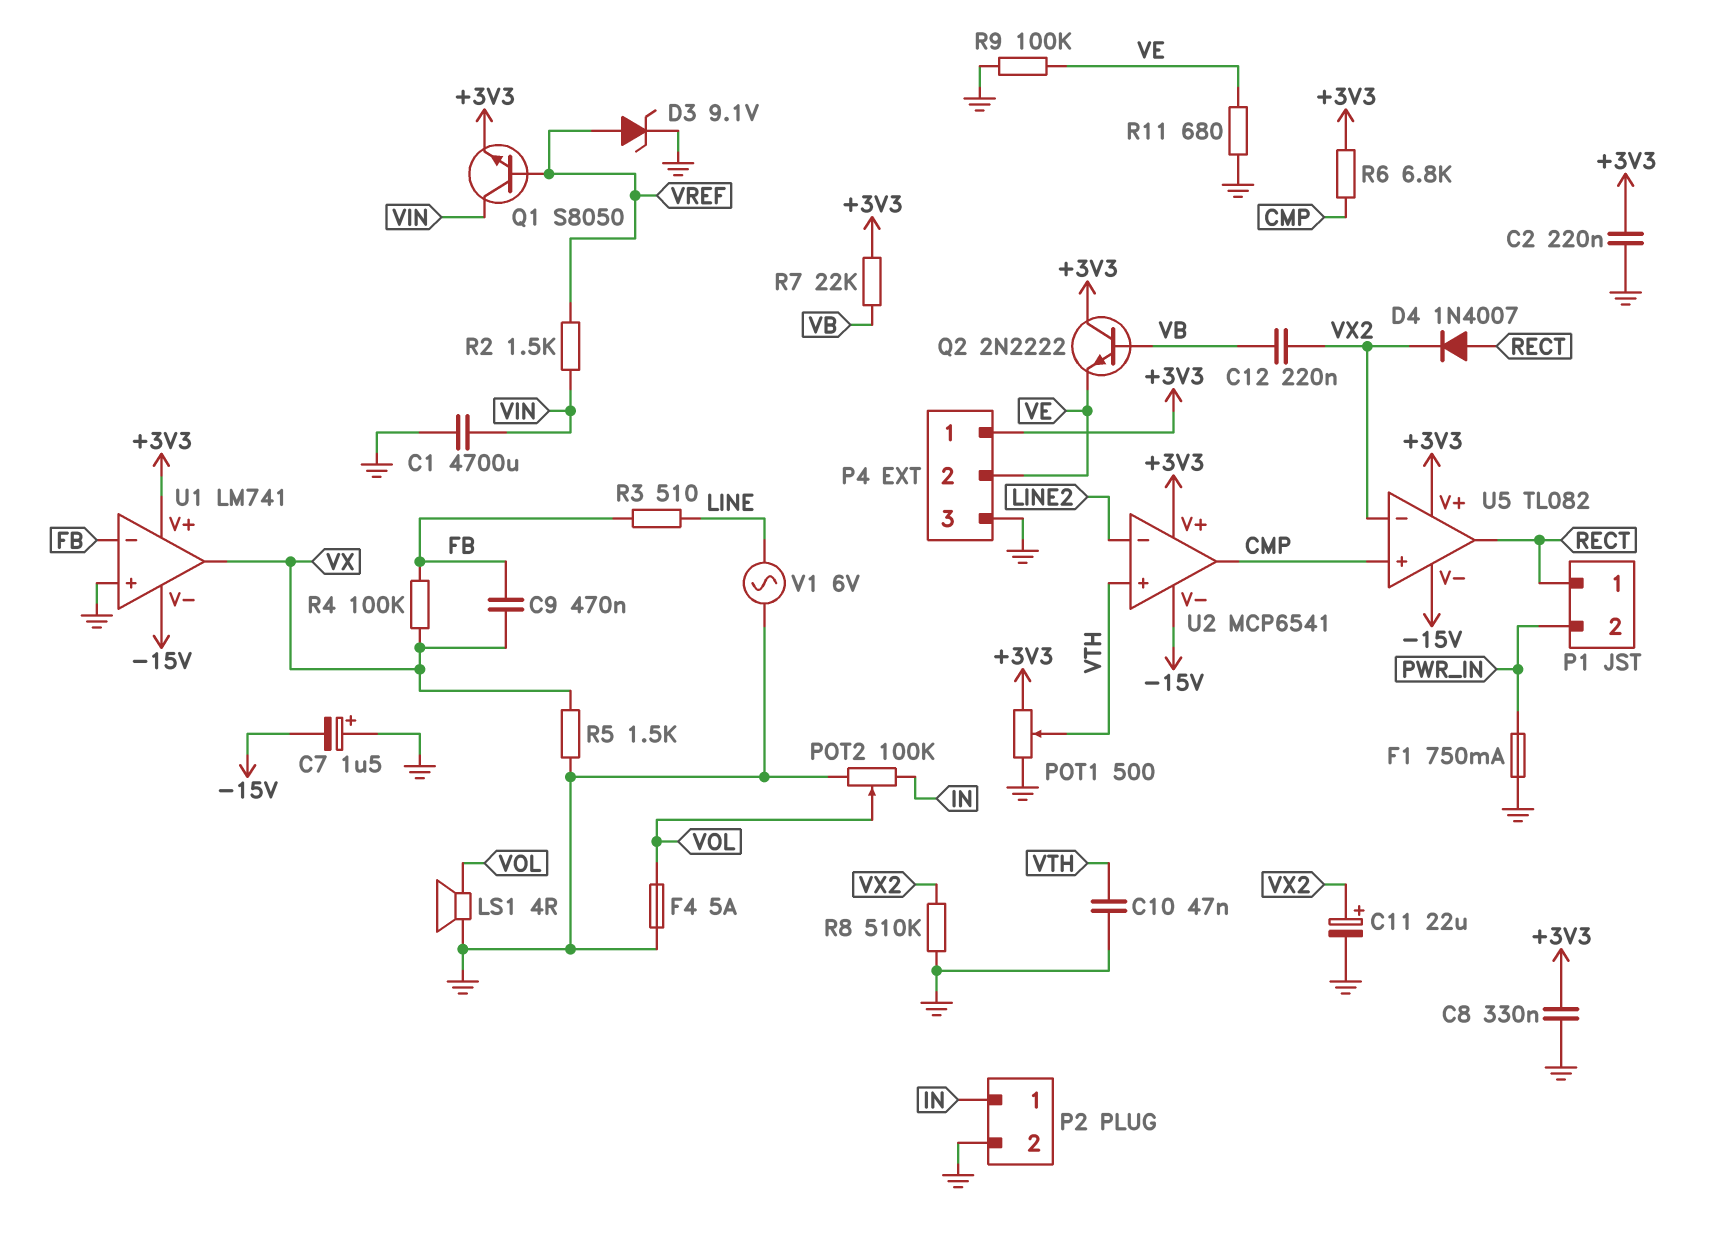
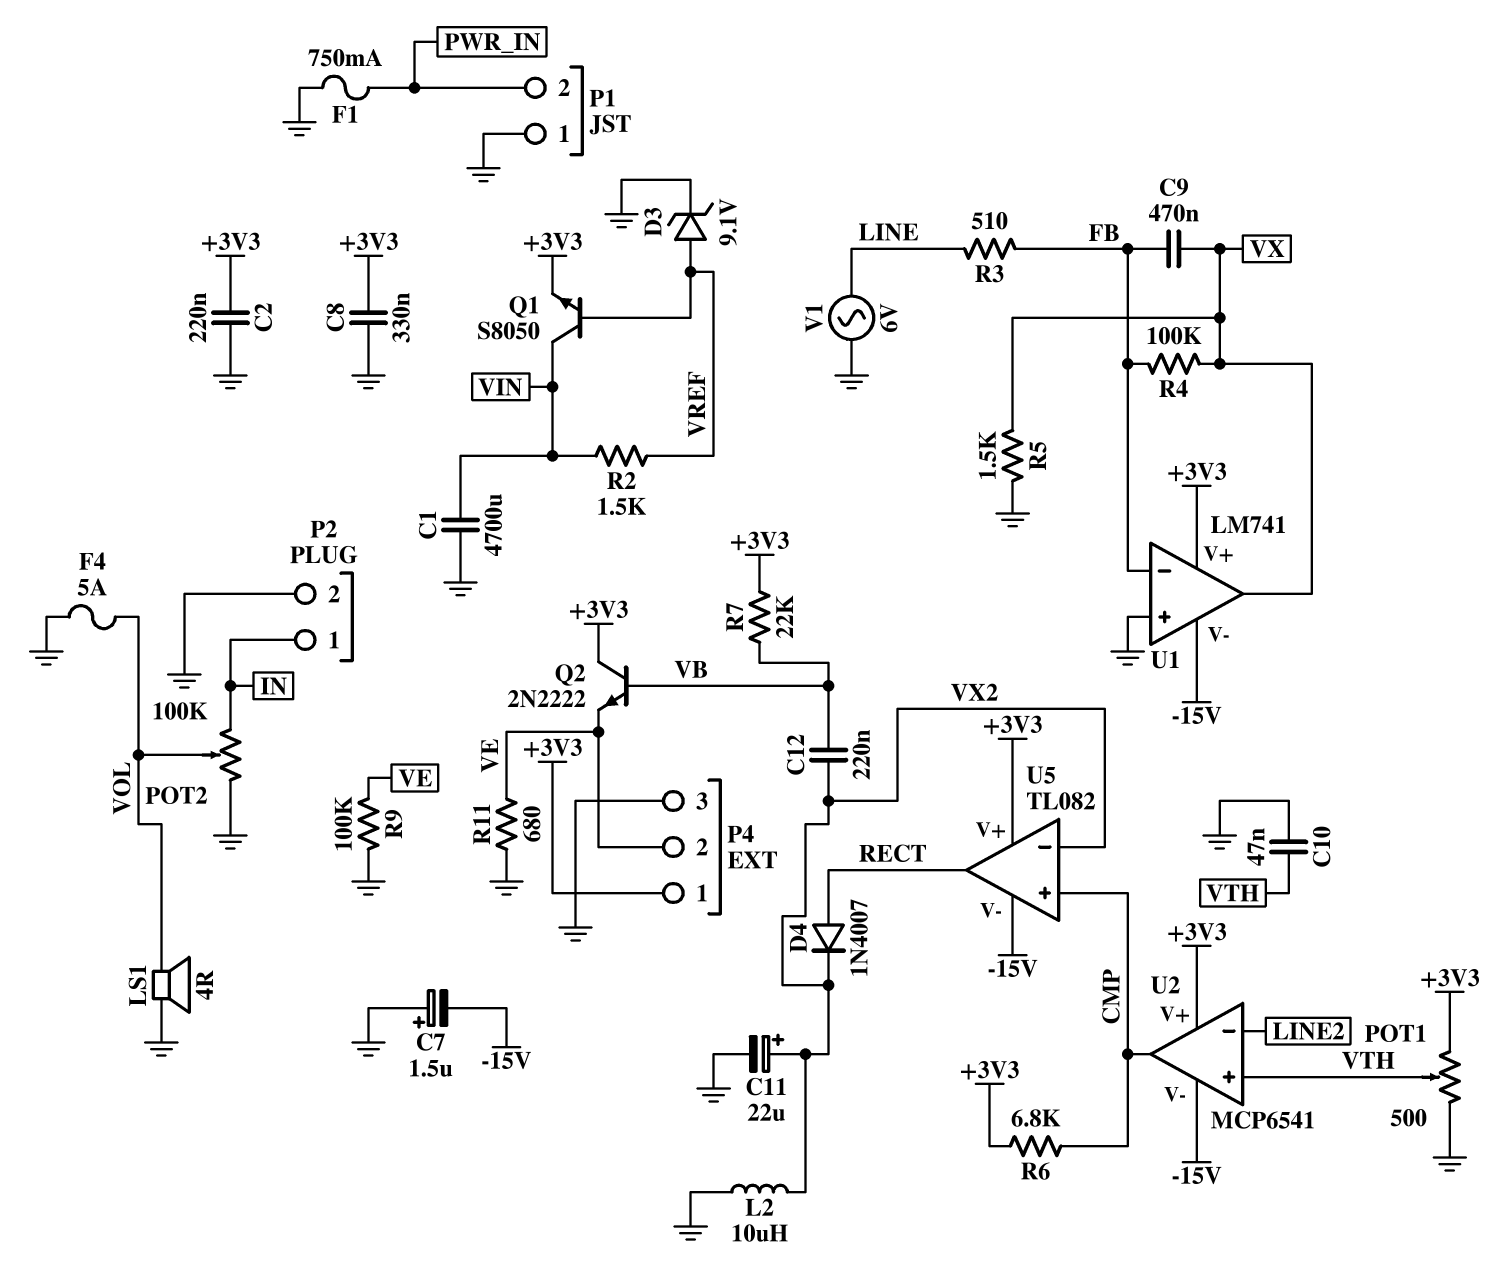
L2: none -> 10uH (GND, VX2)
P1 pin 1: RECT -> GND
R8: 510k (GND, VX2) -> none

